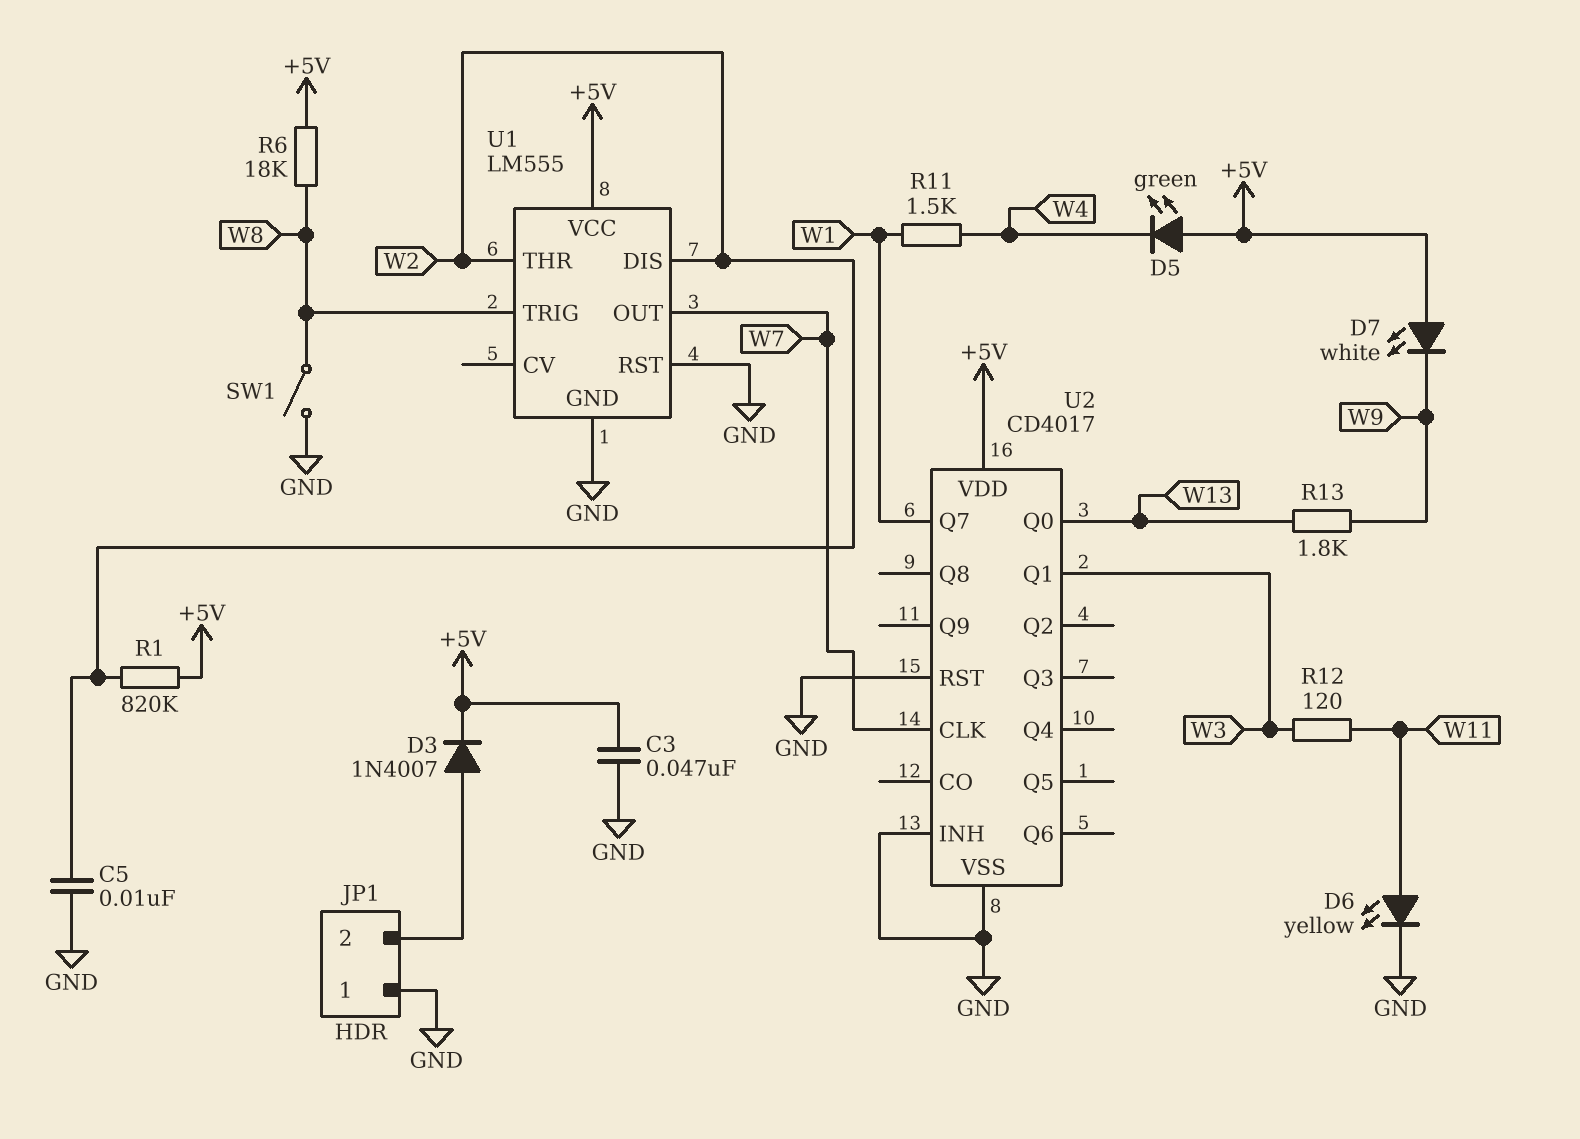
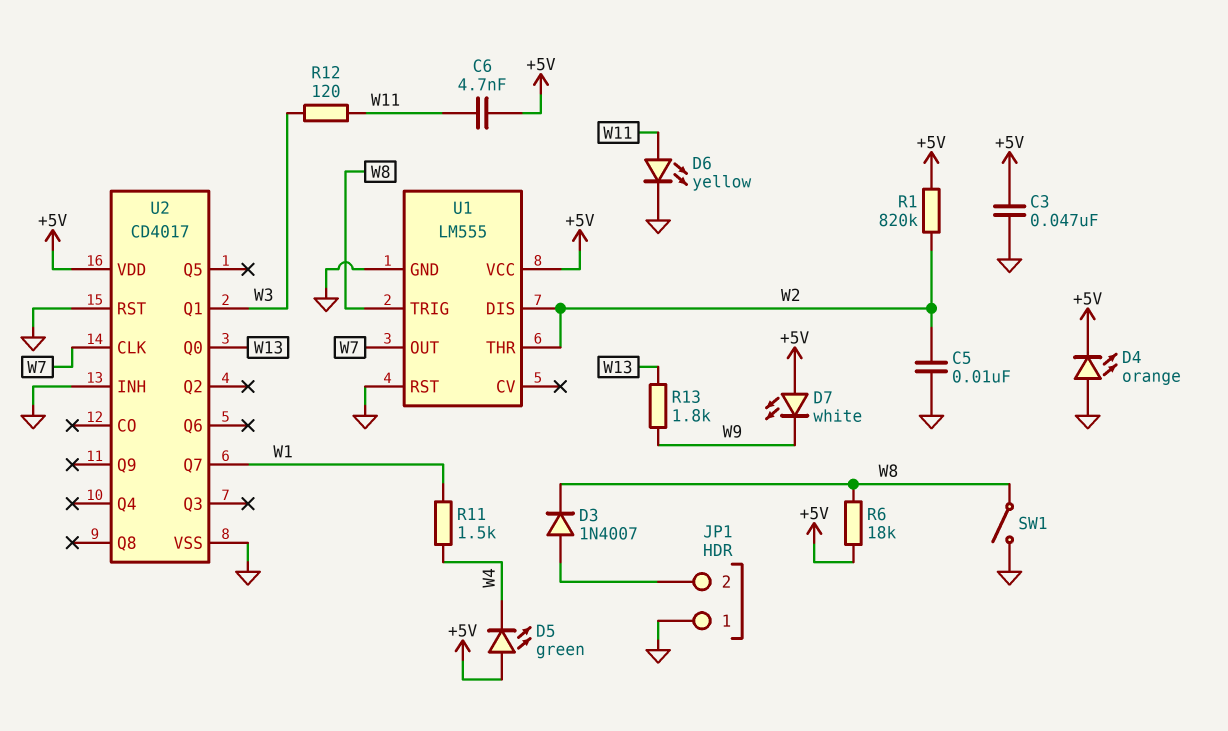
C6: none -> 4.7nF (+5V, W11)
D3: diode 1N4007 (A JP1/2, K +5V) -> diode 1N4007 (A JP1/2, K W8)
D4: none -> LED orange (A GND, K +5V)

